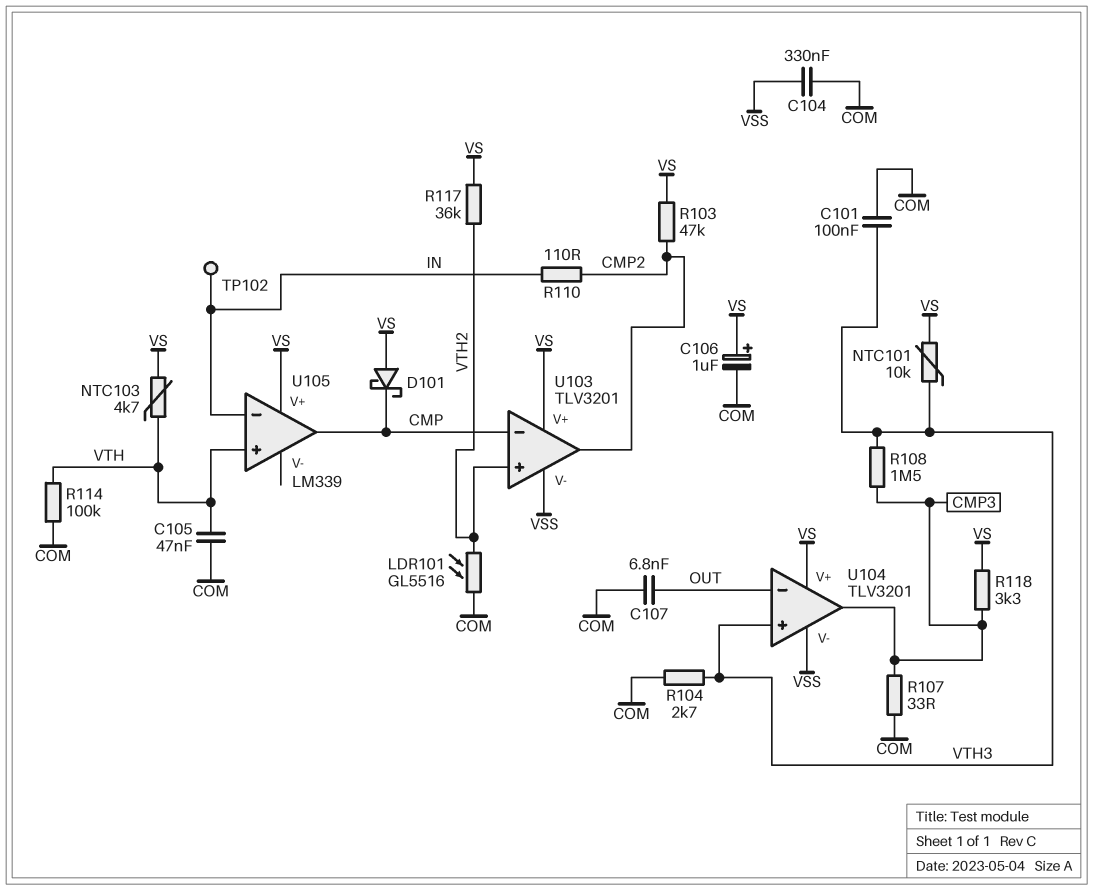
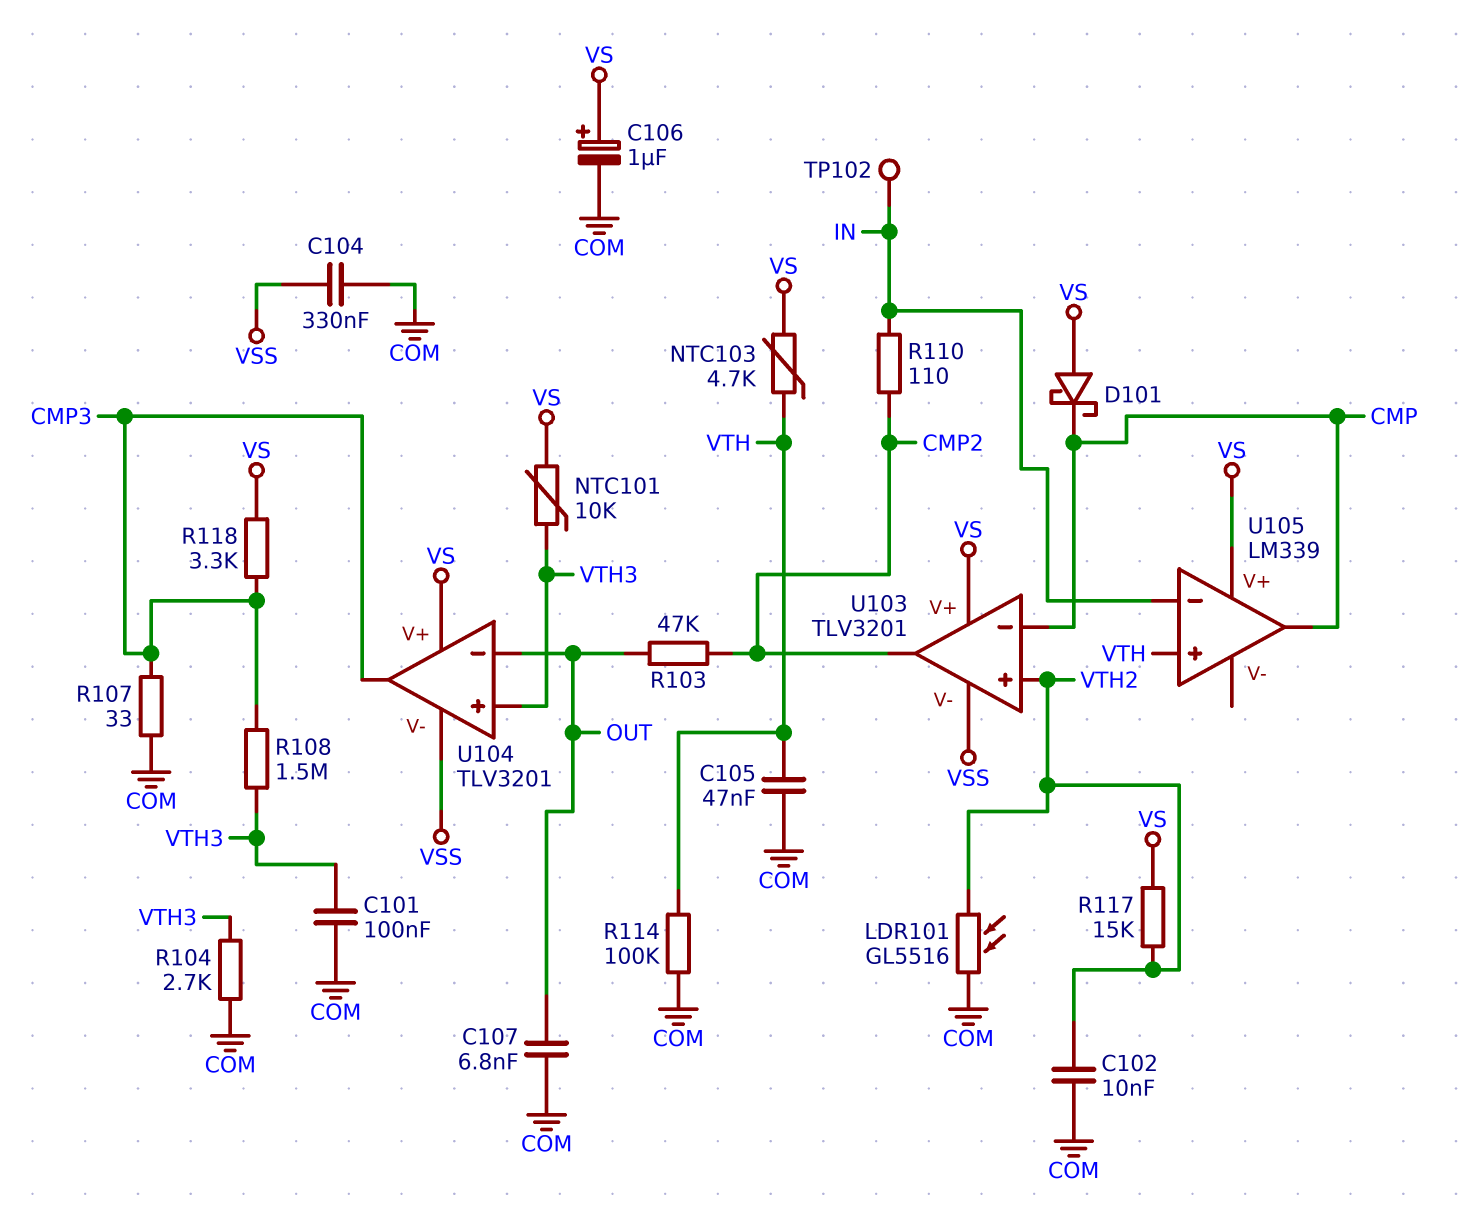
C102: none -> 10nF (COM, VTH2)
R103: 47k (CMP2, VS) -> 47k (CMP2, OUT)
R117: 36k (VS, VTH2) -> 15k (VS, VTH2)

